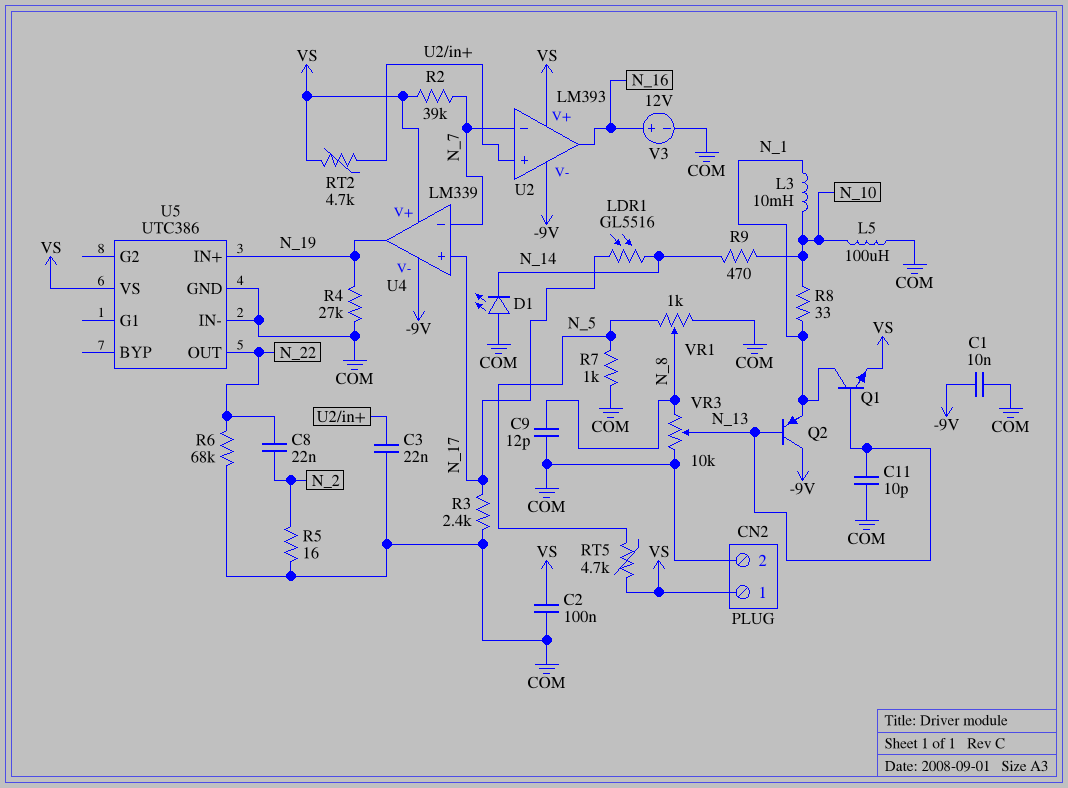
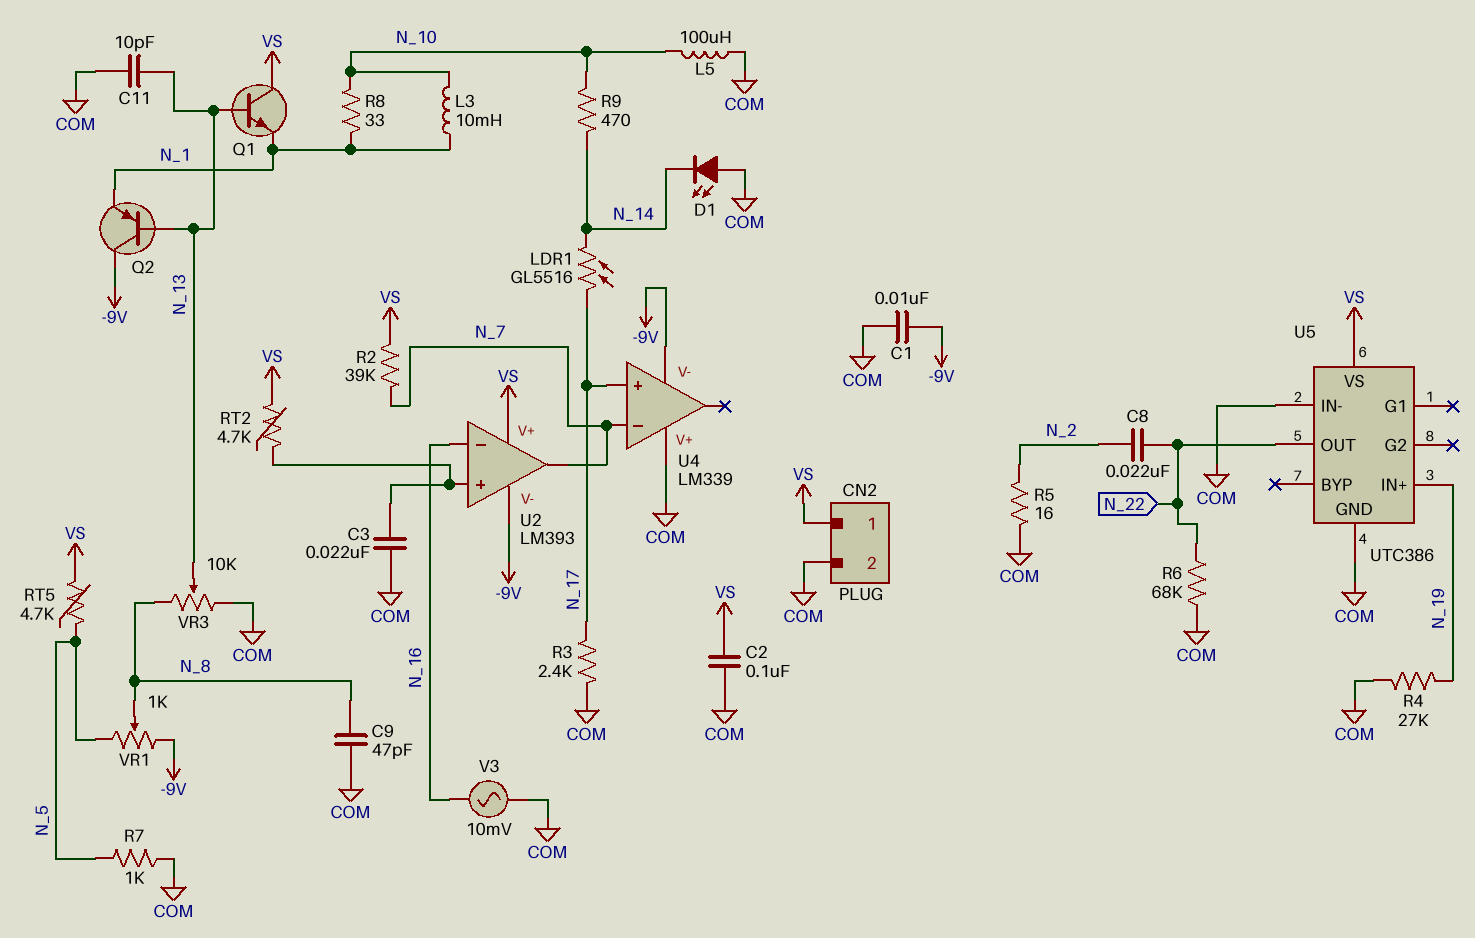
C9: 12pF (COM, N_8) -> 47pF (COM, N_8)
Q1: NPN (B N_13, C N_1, E VS) -> NPN (B N_13, C VS, E N_1)
U2 pin in-: N_7 -> N_16
U2 pin out: N_16 -> N_7
U4 pin V+: VS -> COM
U4 pin out: N_19 -> none
V3: 12V (plus N_16, minus COM) -> AC 10mV (COM, N_16)
VR1: 1k (COM, N_5, wiper N_8) -> 1k (-9V, N_5, wiper N_8)

